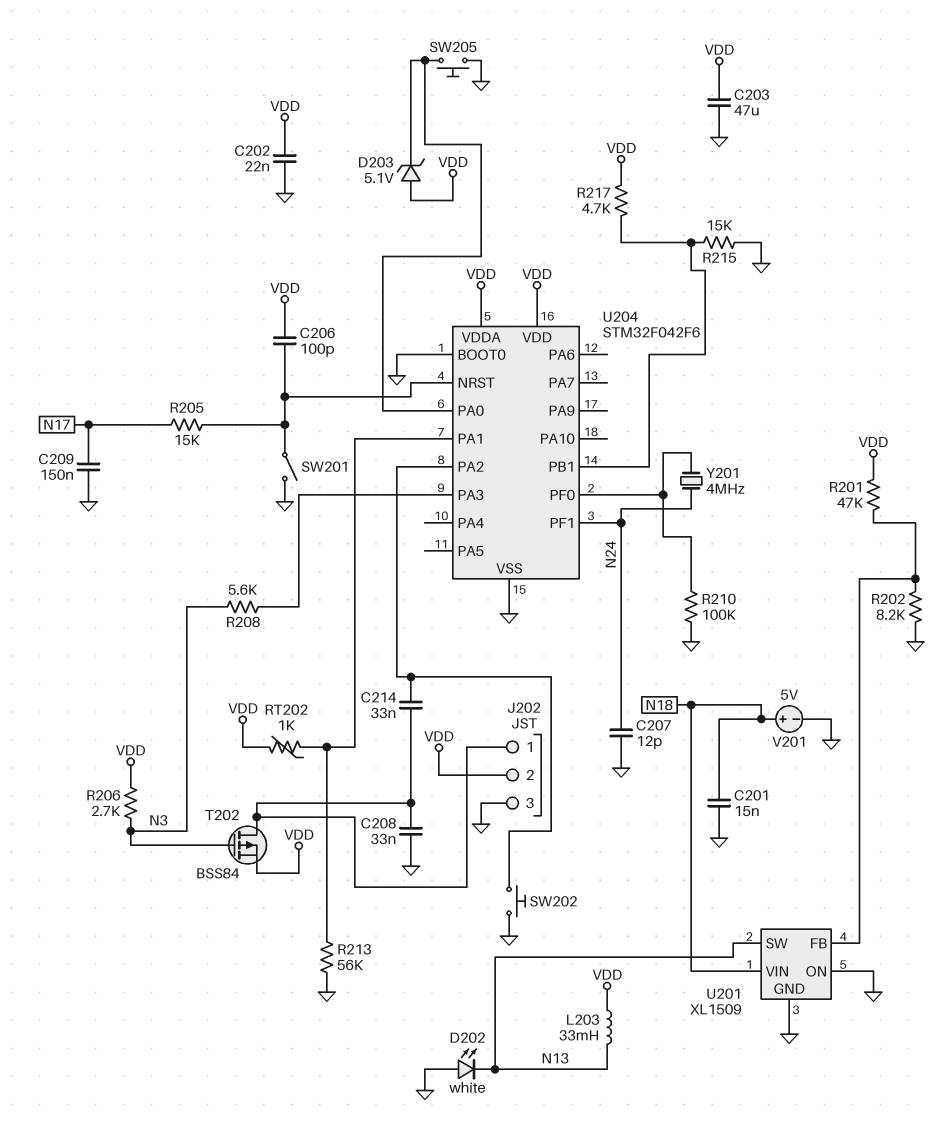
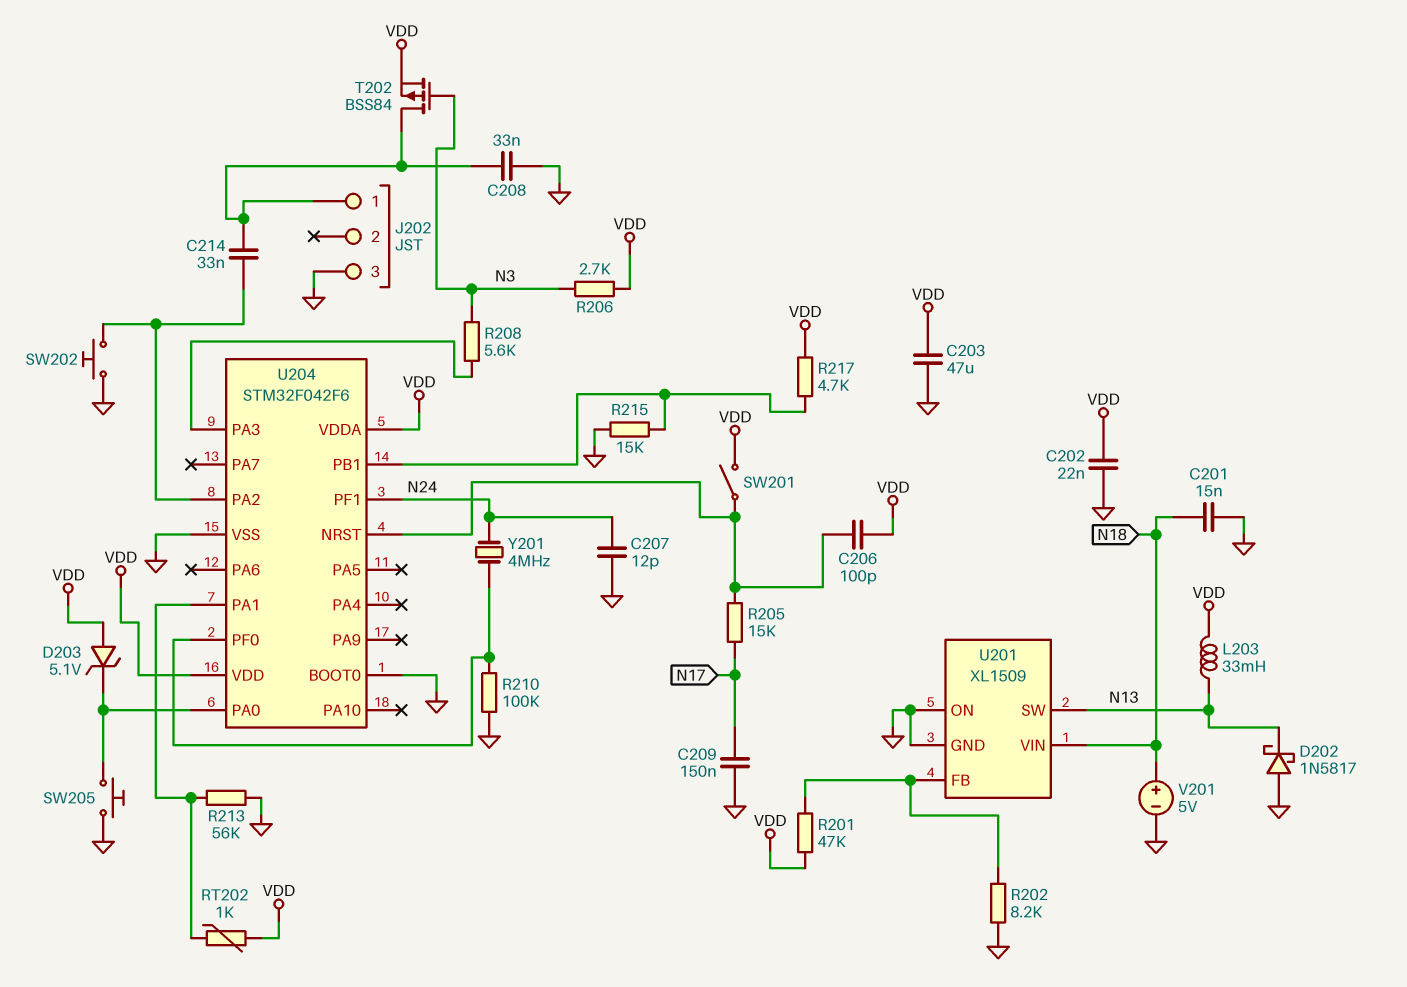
D202: LED white (A GND, K N13) -> schottky 1N5817 (A GND, K N13)
J202 pin 2: VDD -> none
SW201: switch (GND, U204/NRST) -> switch (U204/NRST, VDD)

